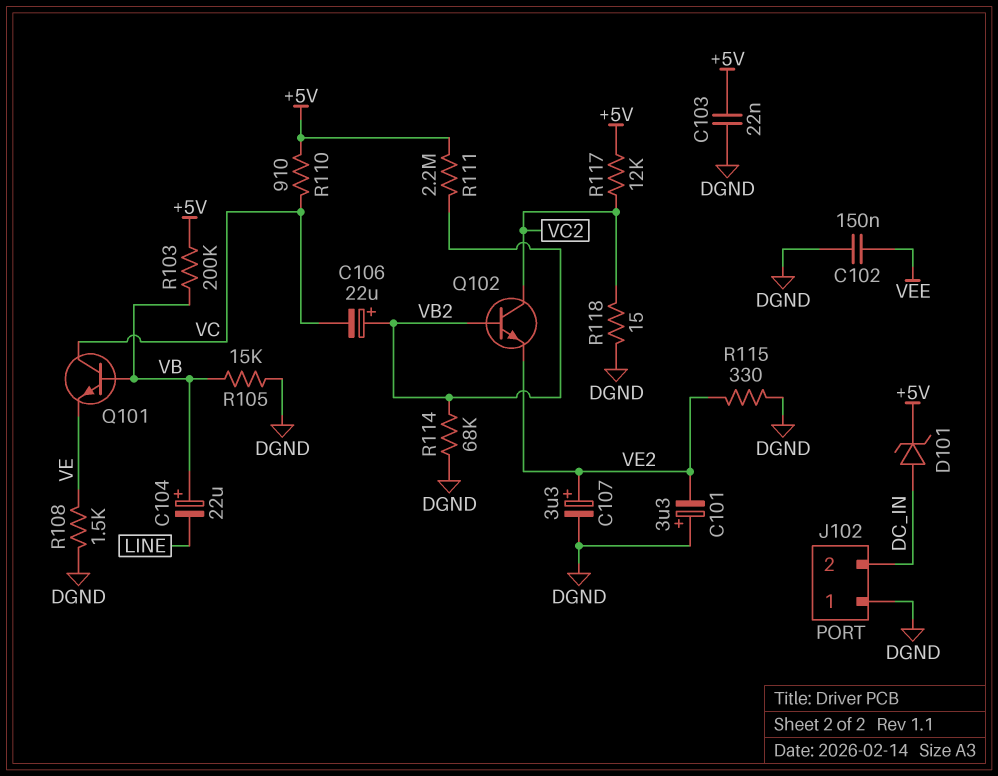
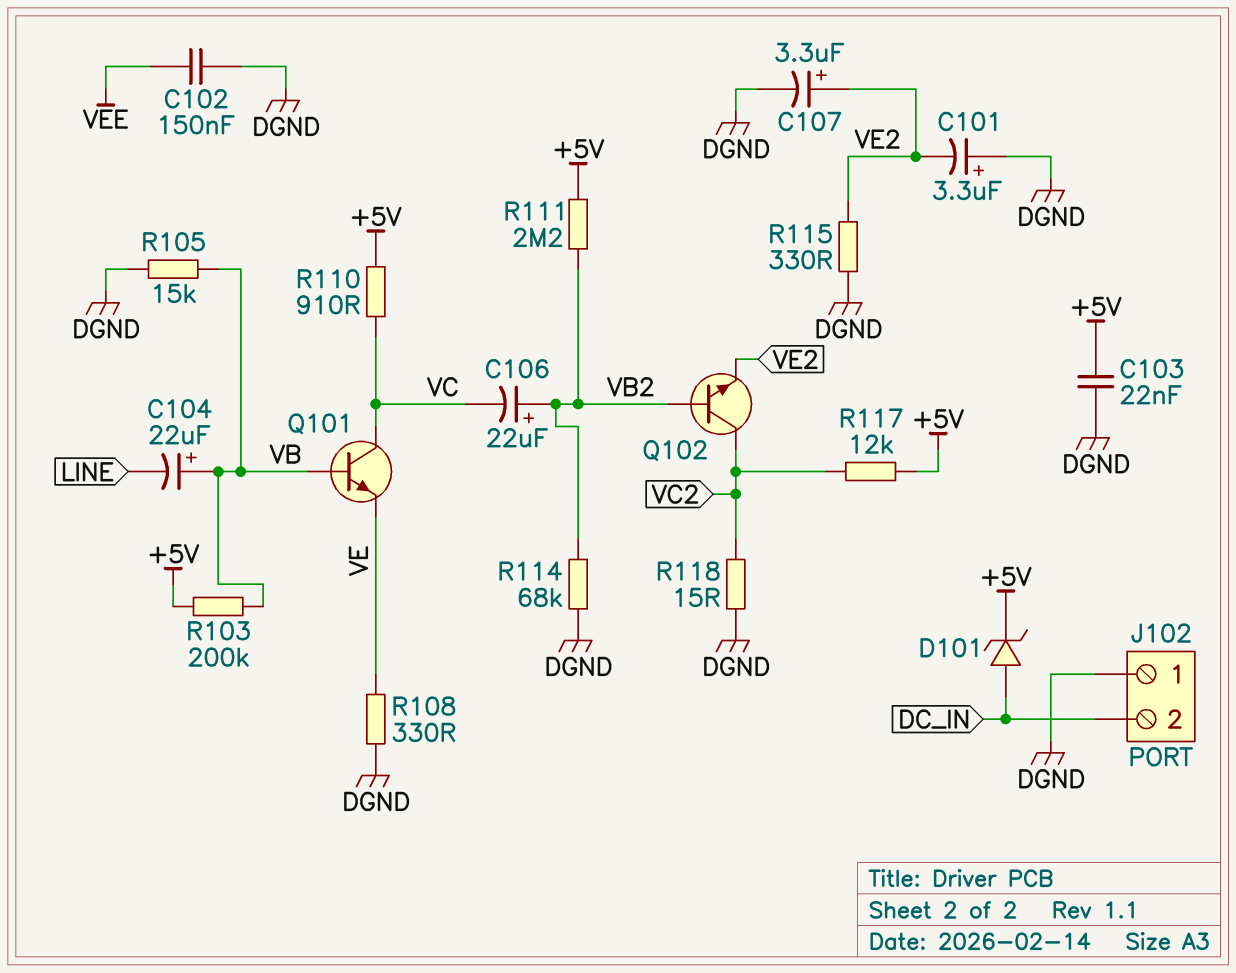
R108: 1.5k (DGND, VE) -> 330 (DGND, VE)

